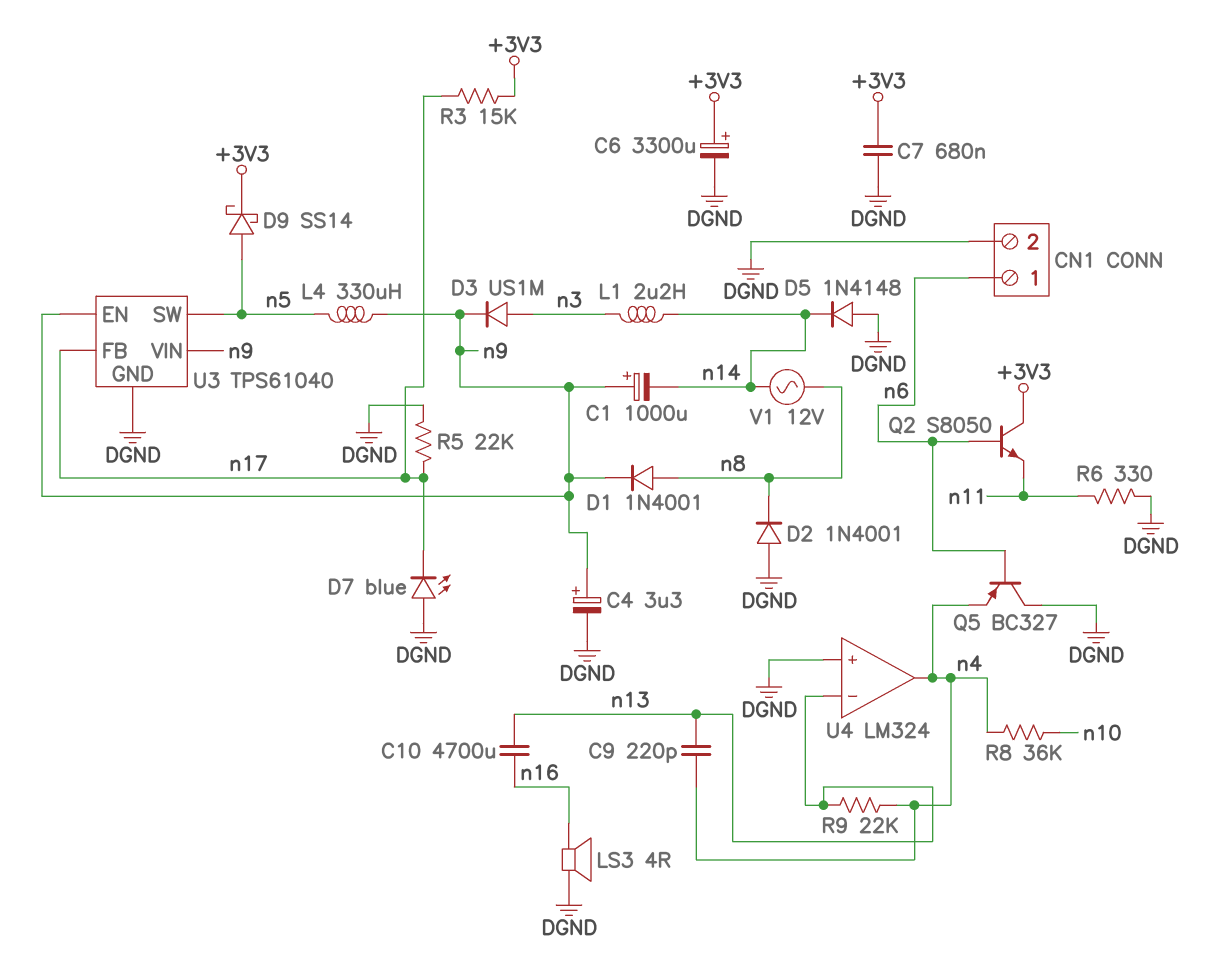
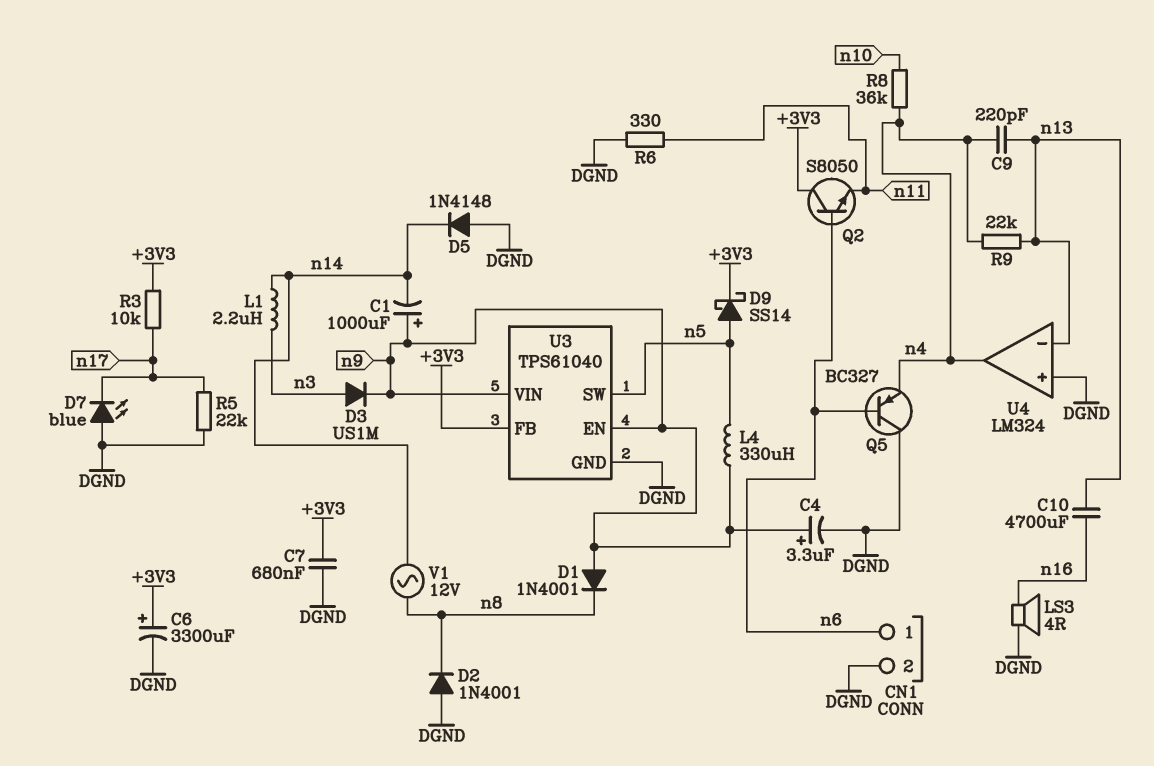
D1: diode 1N4001 (A n8, K n9) -> diode 1N4001 (A n9, K n8)
R3: 15k (+3V3, n17) -> 10k (+3V3, n17)
U3 pin FB: n17 -> +3V3

